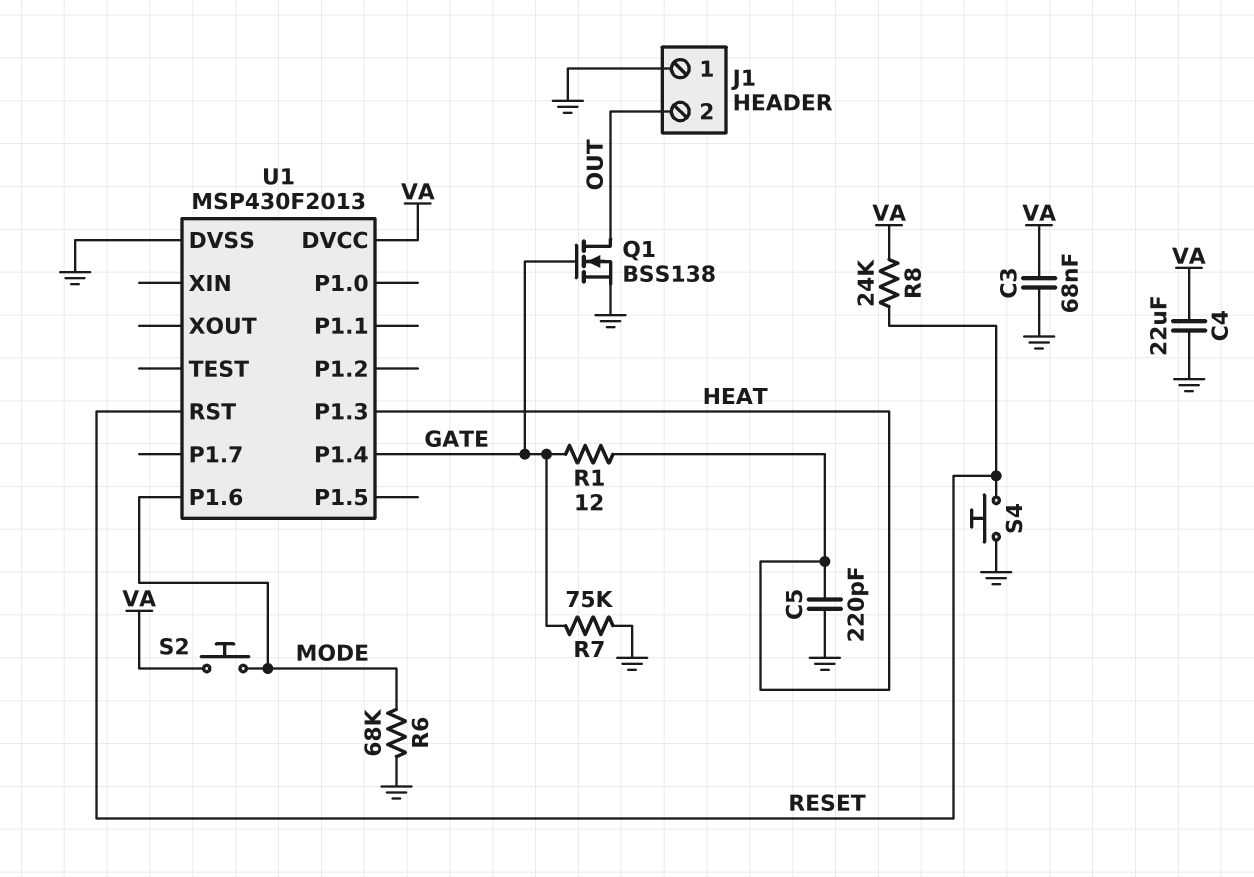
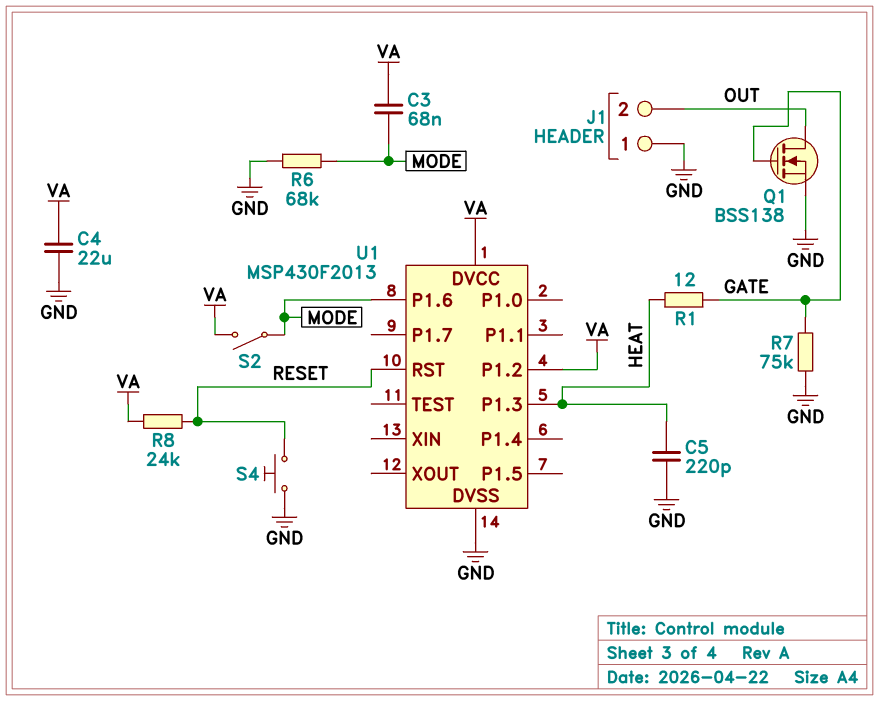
C3: 68nF (GND, VA) -> 68nF (MODE, VA)
S2: button (MODE, VA) -> switch (MODE, VA)
U1 pin P1.2: none -> VA
U1 pin P1.4: GATE -> none

